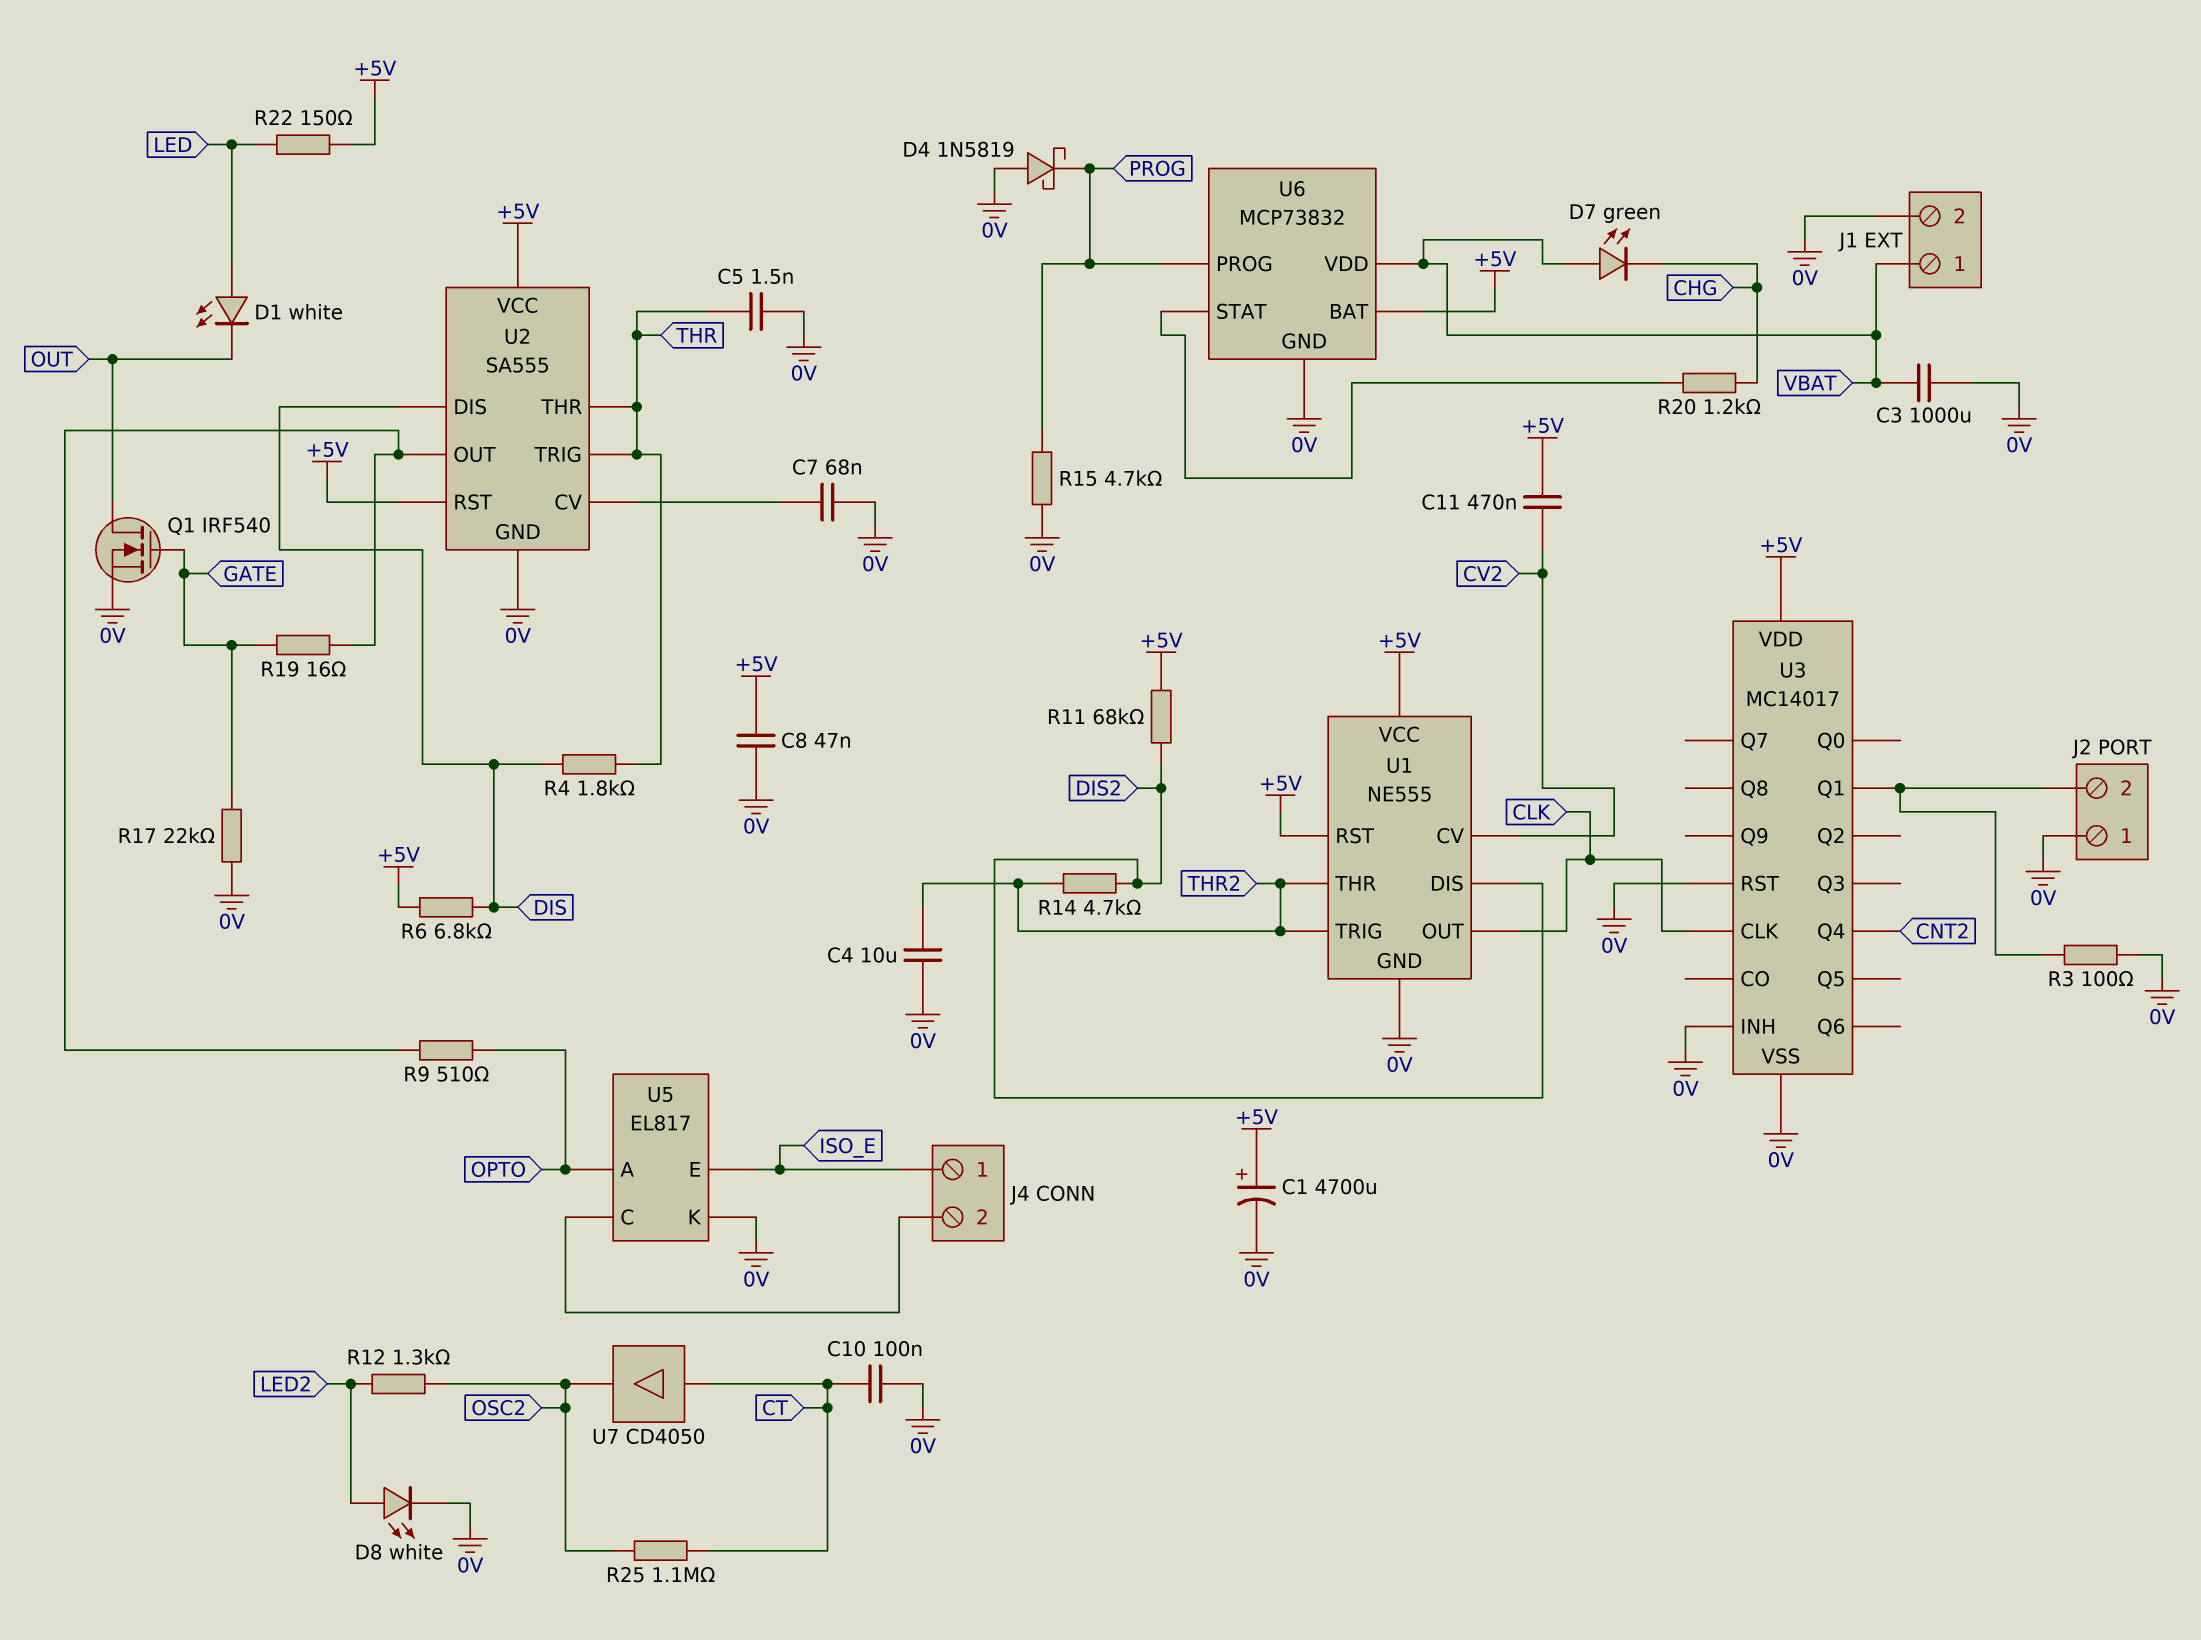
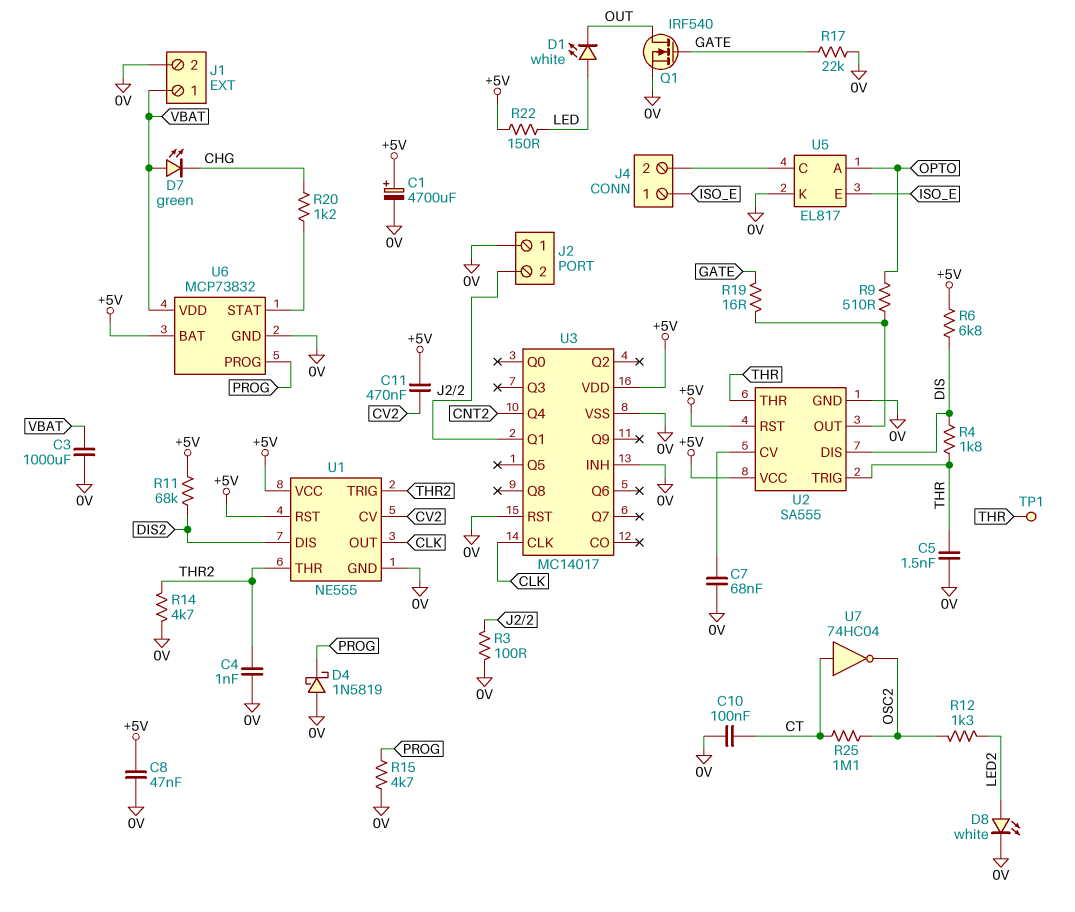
C4: 10uF (0V, THR2) -> 1nF (0V, THR2)
R14: 4.7k (DIS2, THR2) -> 4.7k (0V, THR2)
TP1: none -> test point (THR)
U7: buffer CD4050 (in CT, out OSC2) -> NOT 74HC04 (in CT, out OSC2)

